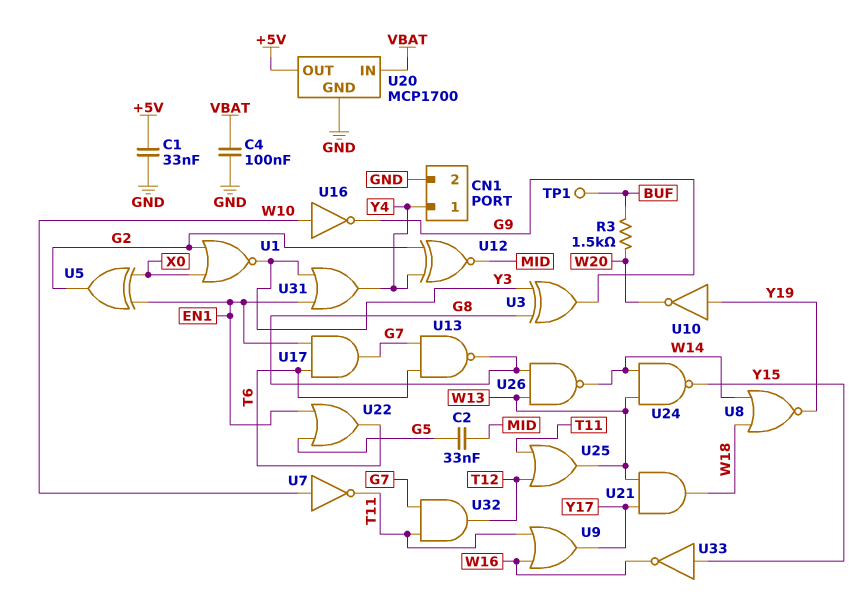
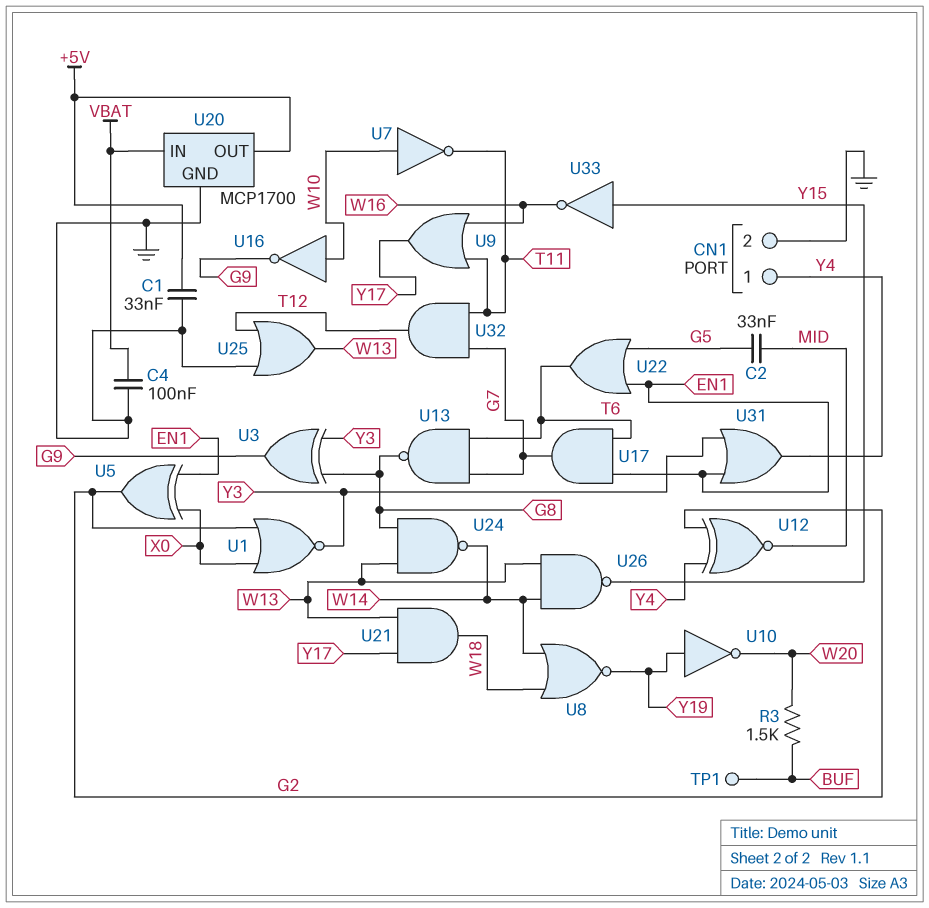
U24: NAND (in W13, in W14, out Y15) -> NAND (in G8, in W13, out W14)
U25: OR (in T11, in T12, out W13) -> OR (in GND, in T12, out W13)
U26: NAND (in G8, in W13, out W14) -> NAND (in W13, in W14, out Y15)

